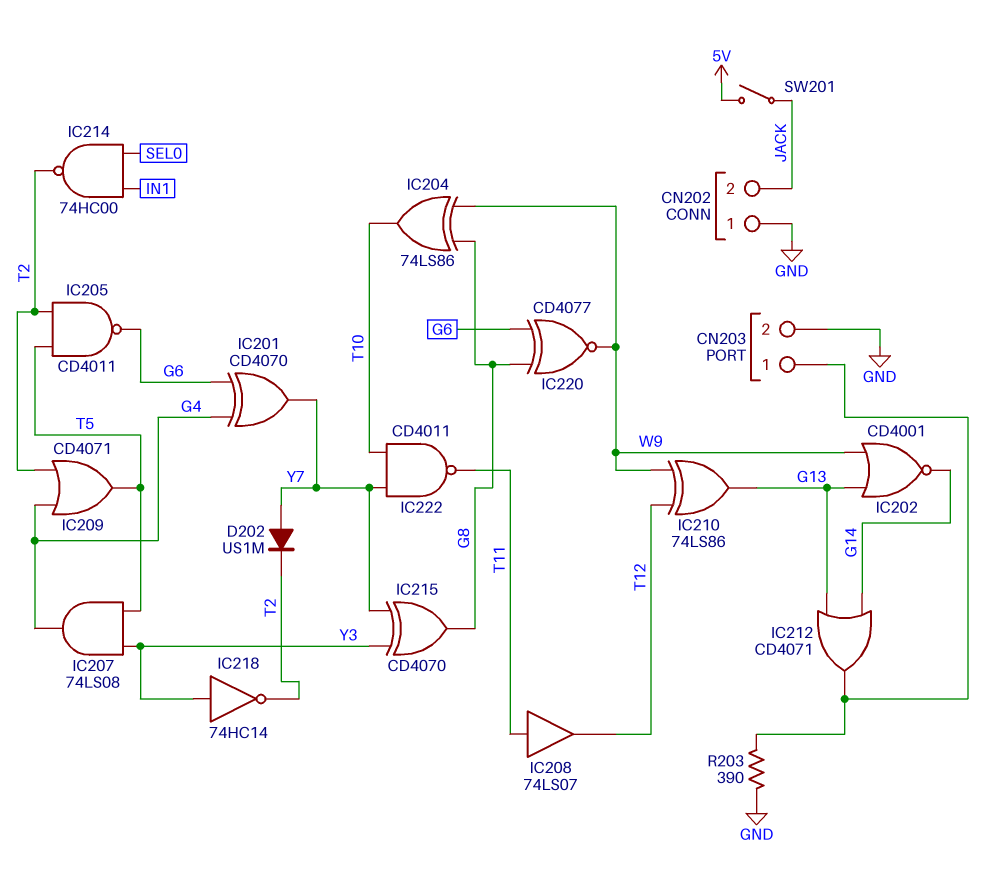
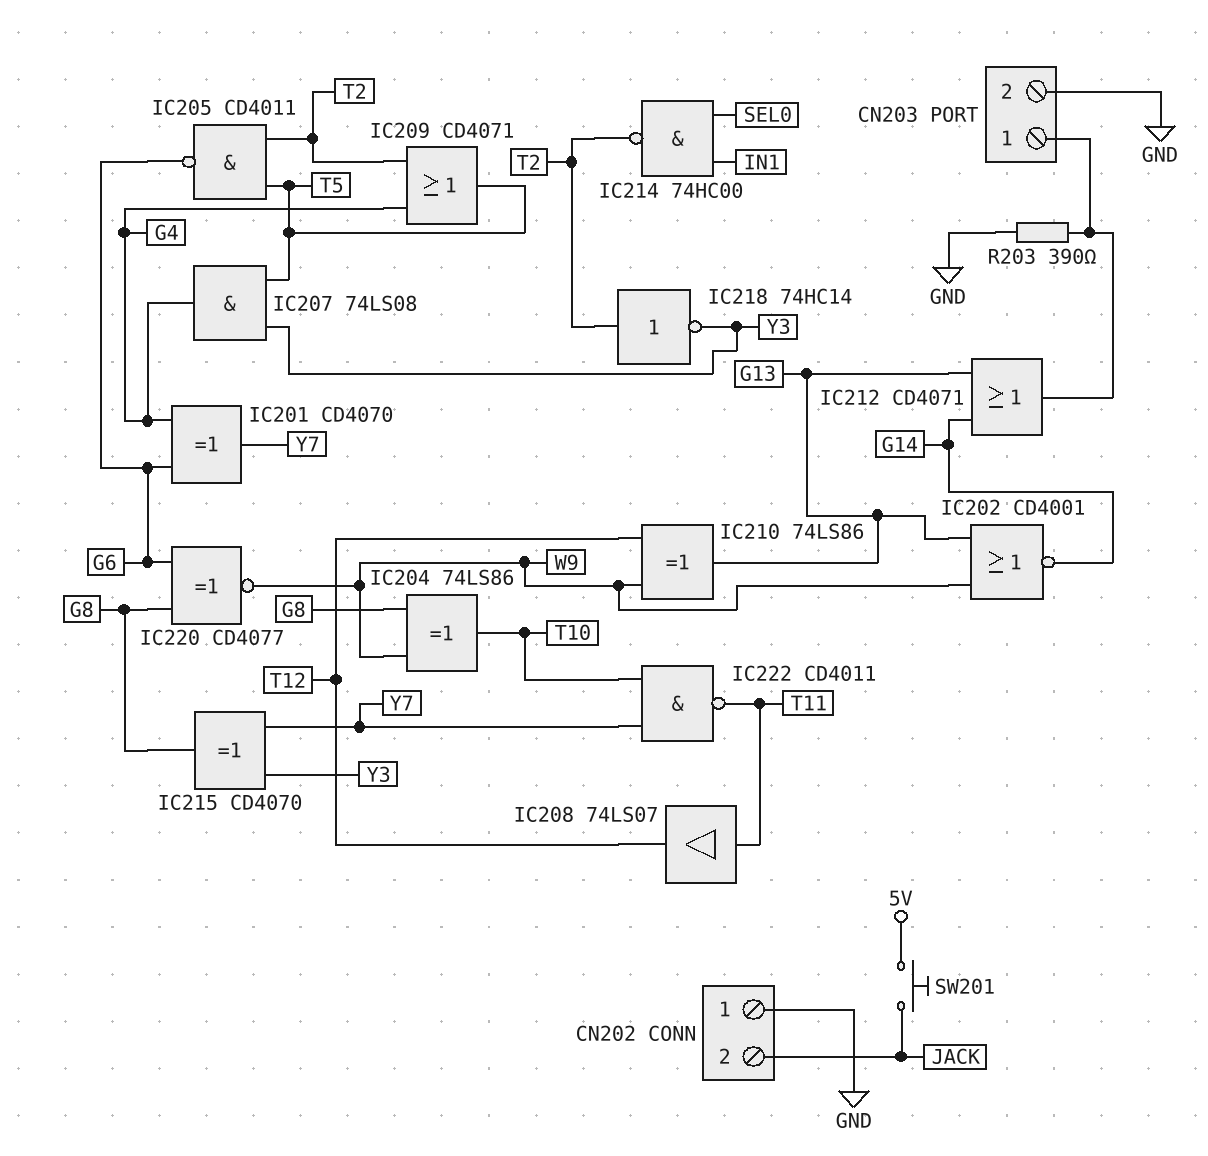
D202: diode US1M (A Y7, K T2) -> none
IC218: NOT 74HC14 (in Y3, out T2) -> NOT 74HC14 (in T2, out Y3)
SW201: switch (5V, JACK) -> button (5V, JACK)

